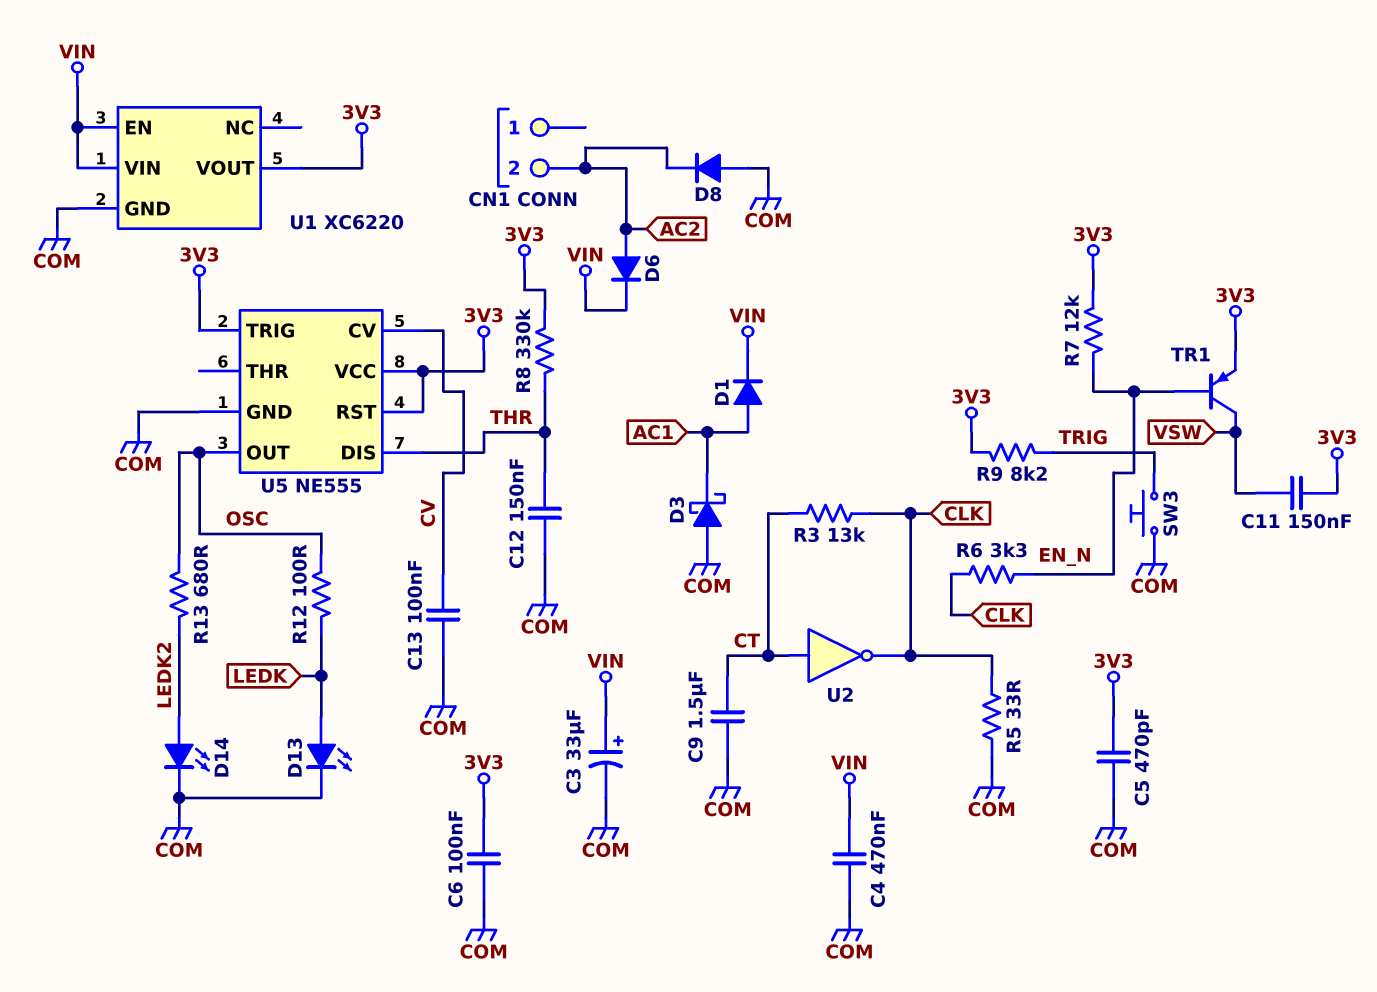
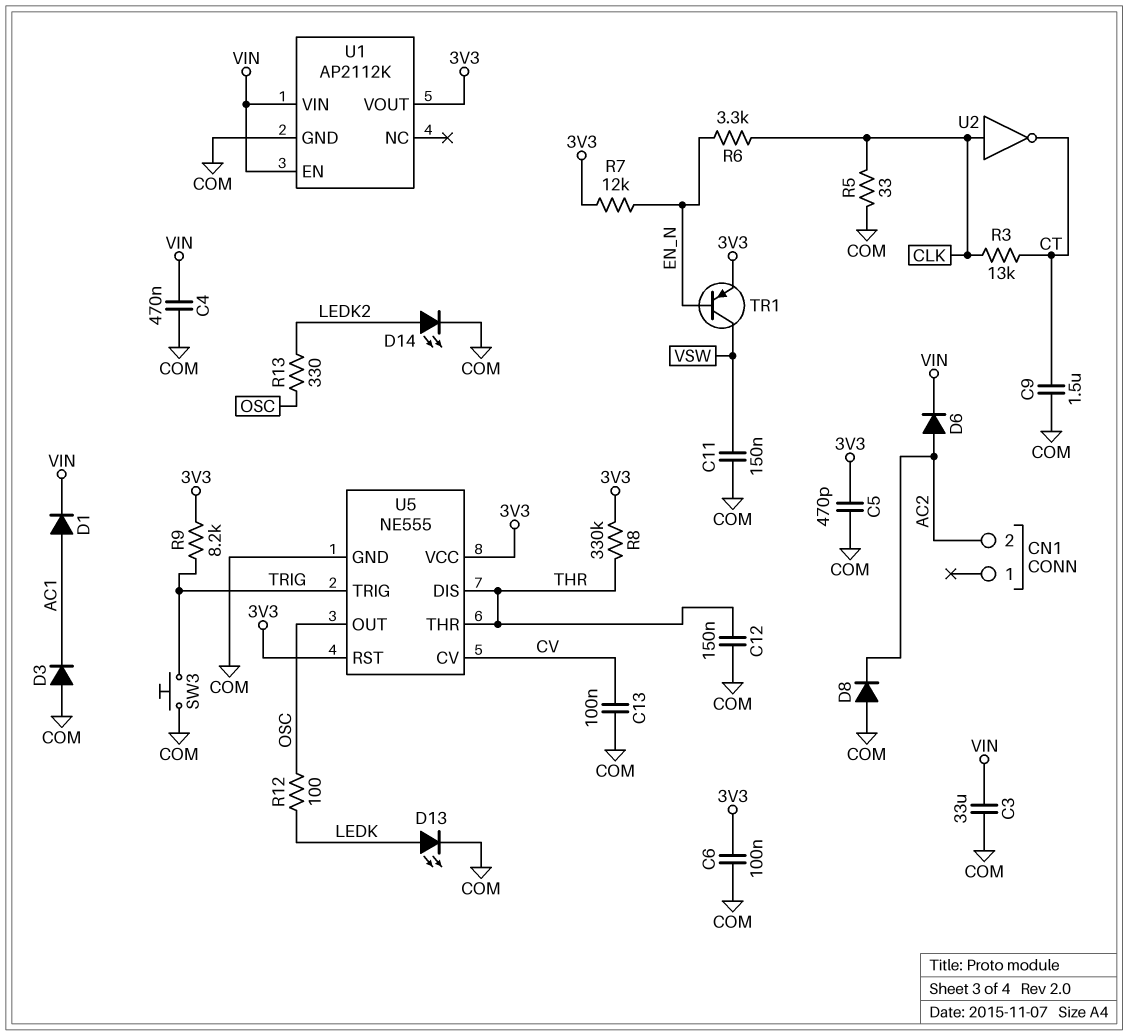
C3: 33uF (plus VIN, minus COM) -> 33uF (COM, VIN)
C11: 150nF (3V3, VSW) -> 150nF (COM, VSW)
D3: schottky (A COM, K AC1) -> diode (A COM, K AC1)
R13: 680 (LEDK2, OSC) -> 330 (LEDK2, OSC)
U1: XC6220 -> AP2112K
U2: NOT (in CT, out CLK) -> NOT (in CLK, out CT)
U5 pin THR: none -> THR
U5 pin TRIG: 3V3 -> TRIG

